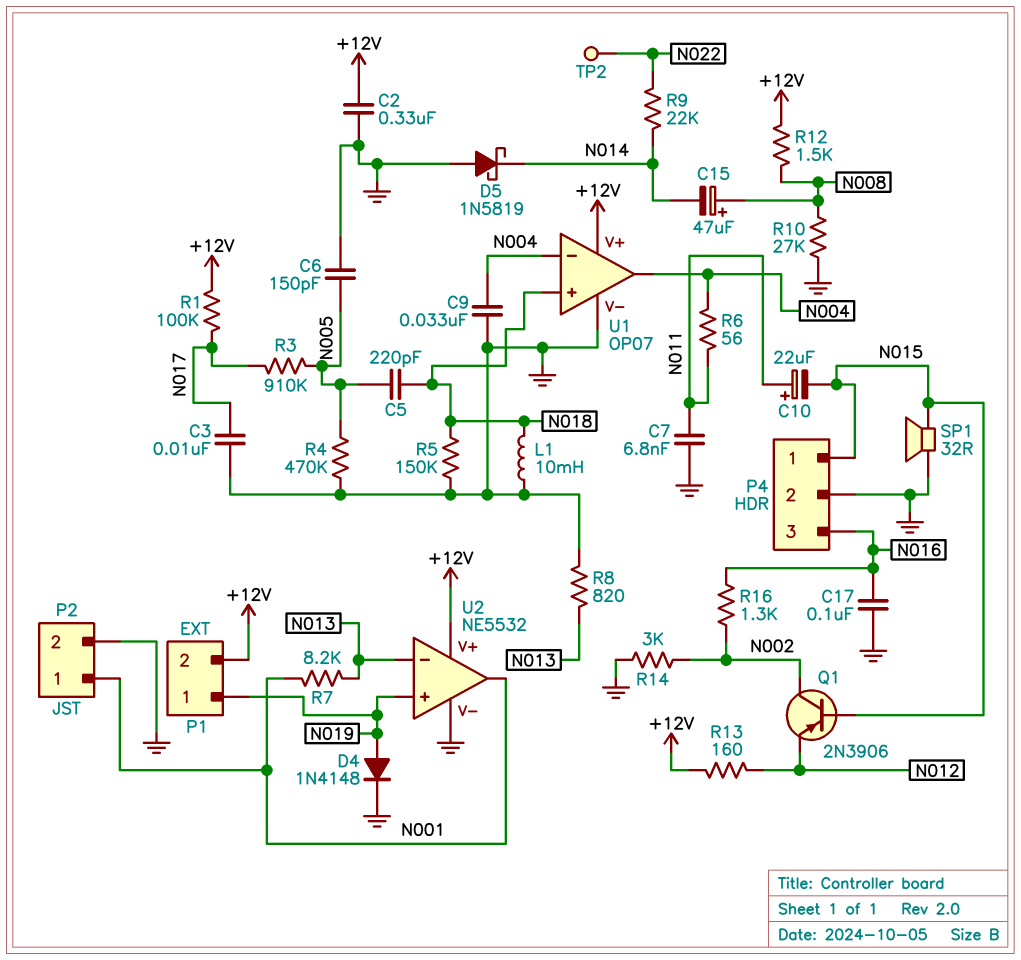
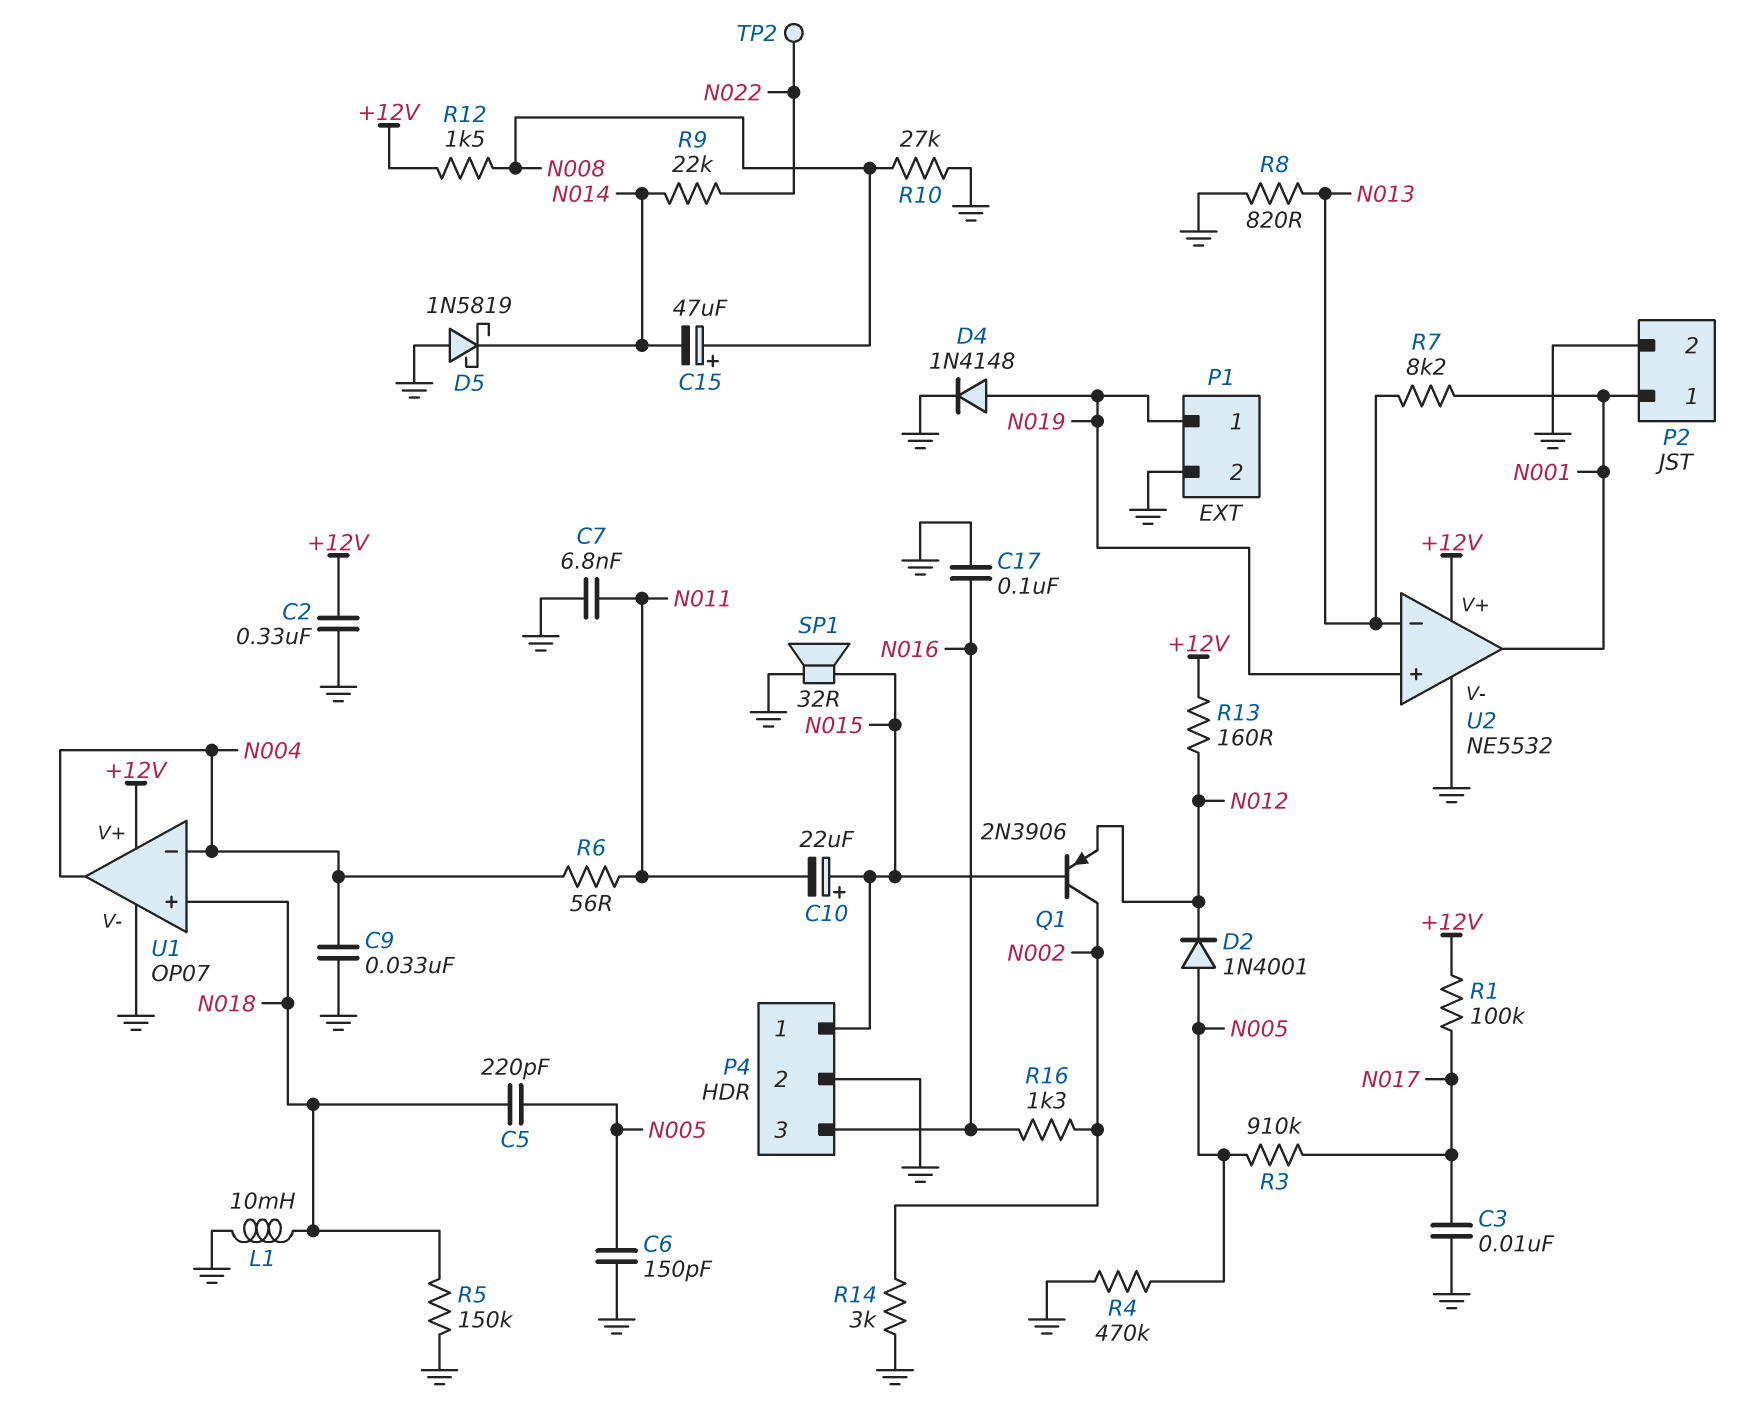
C10: 22uF (plus N011, minus N015) -> 22uF (plus N015, minus N011)
D2: none -> diode 1N4001 (A N005, K N012)
P1 pin 2: +12V -> GND

